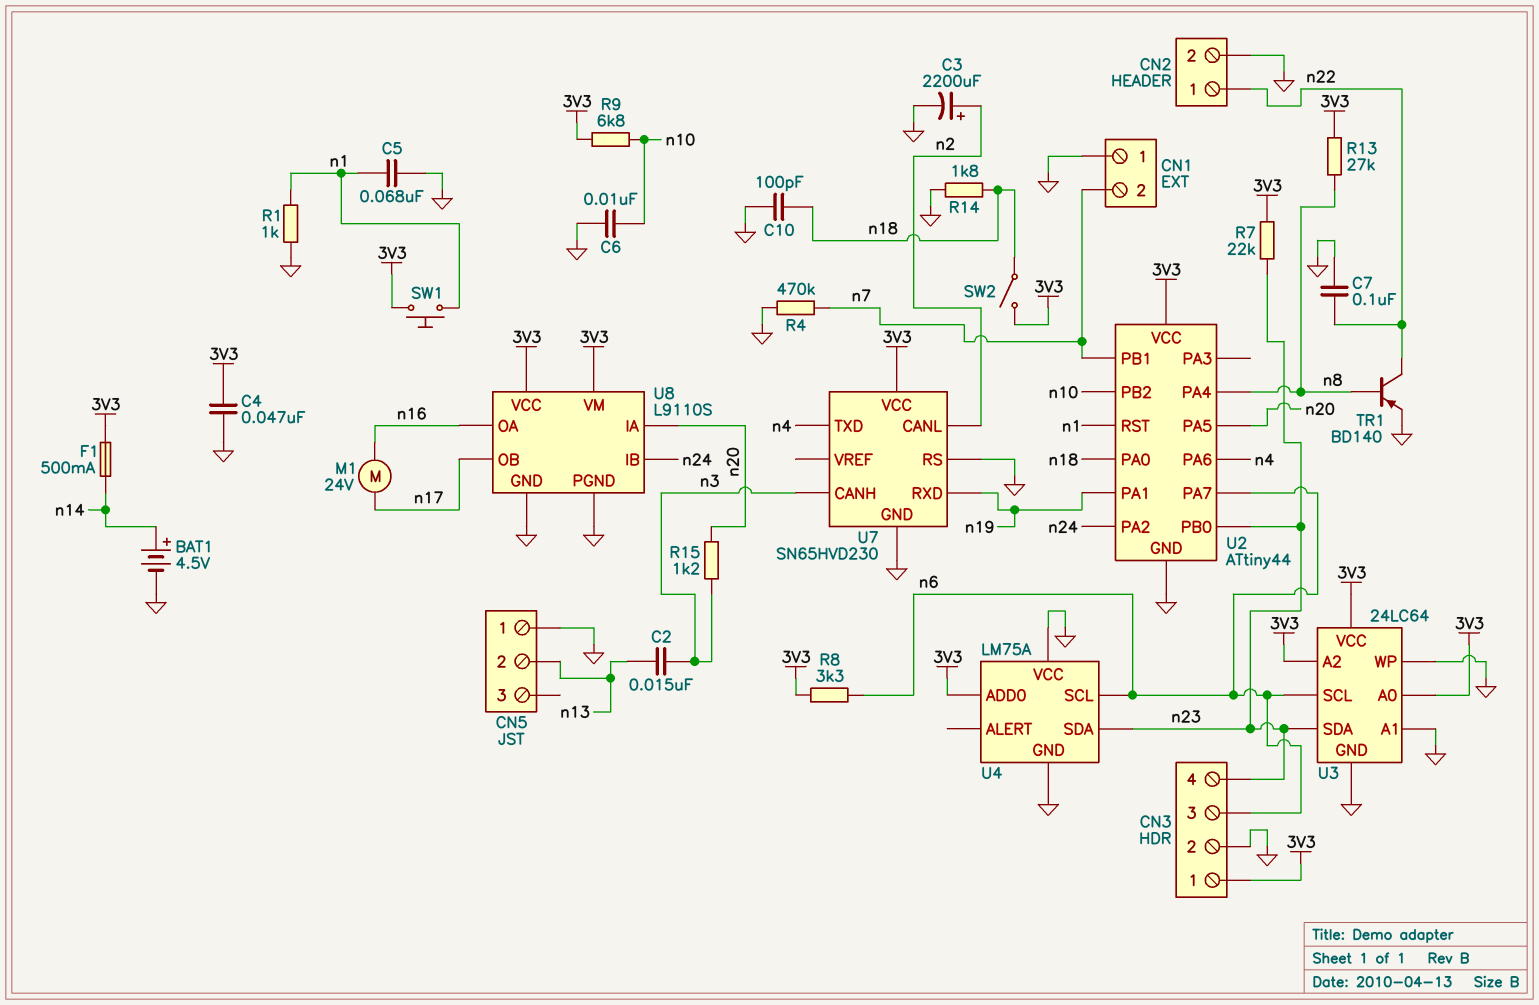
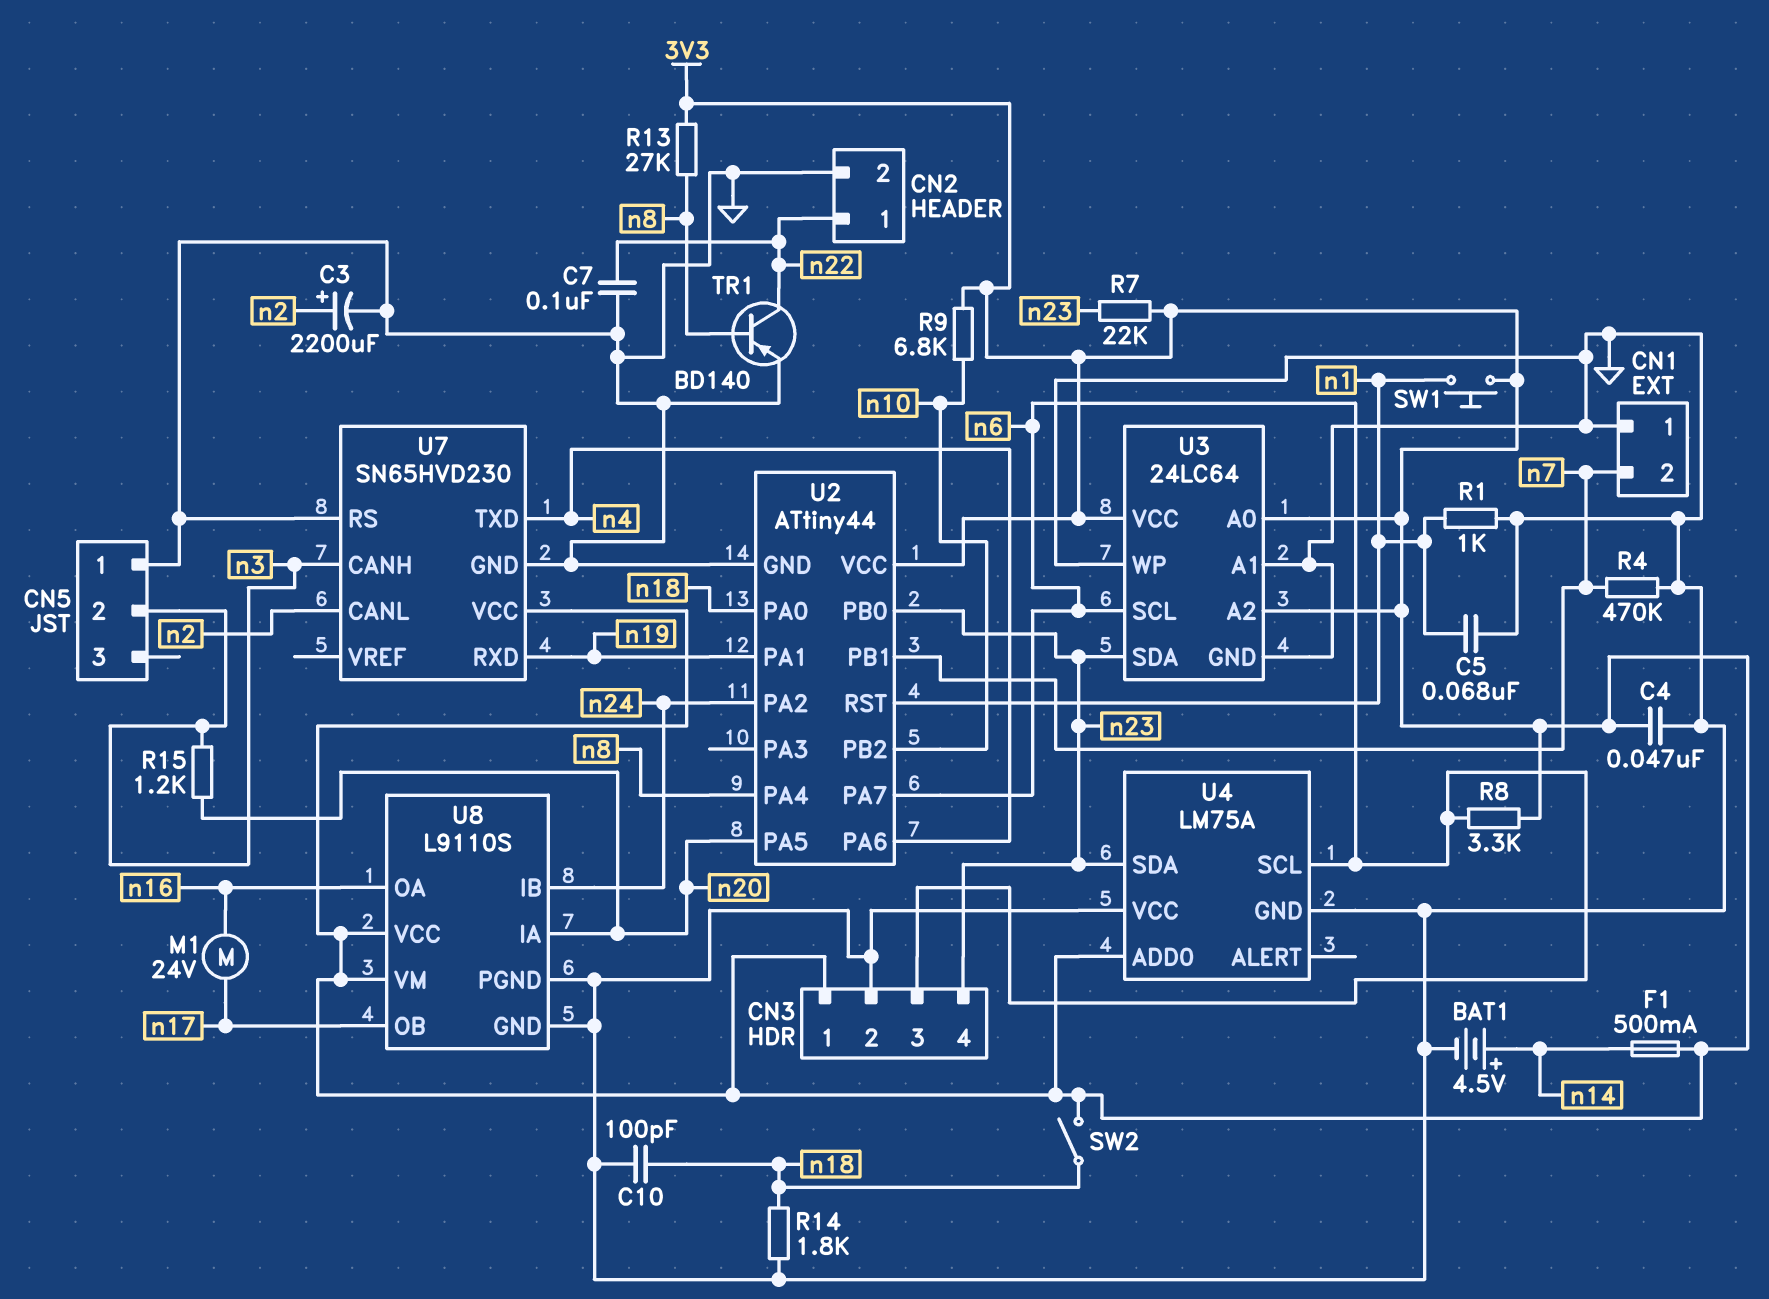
C2: 15nF (n3, n13) -> none
C6: 10nF (GND, n10) -> none
CN5 pin 2: n13 -> n3

